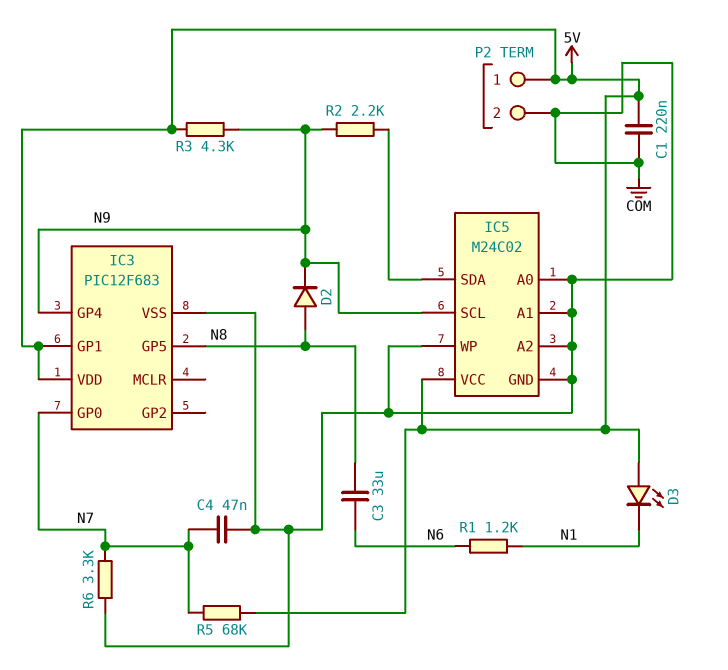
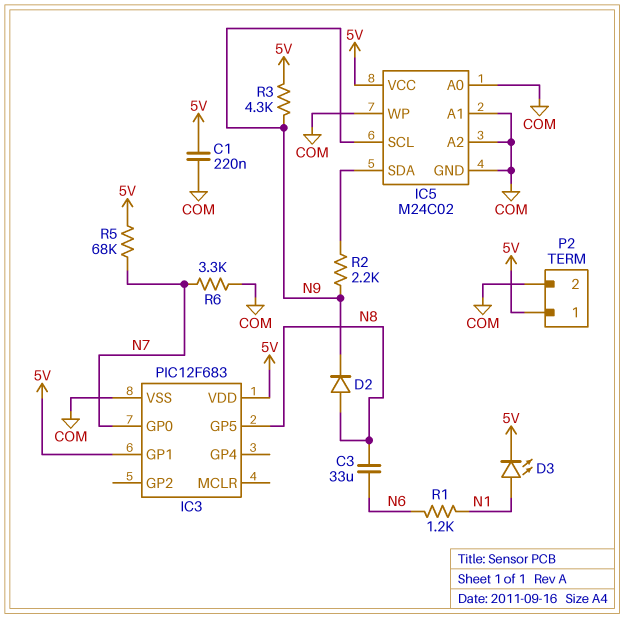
C4: 47nF (COM, N7) -> none
D3: LED (A 5V, K N1) -> LED (A N1, K 5V)
IC3 pin GP4: N9 -> none

